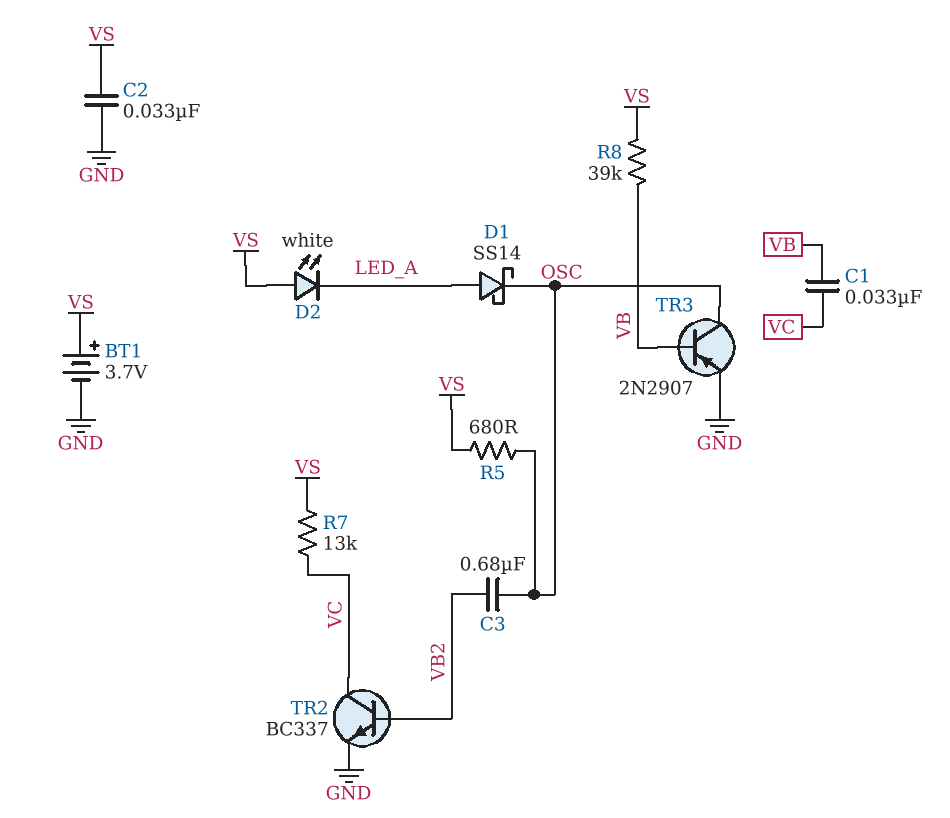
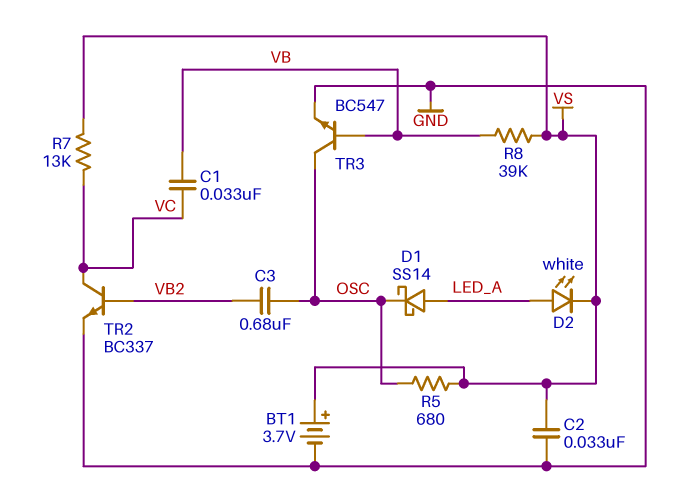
D2: LED white (A VS, K LED_A) -> LED white (A LED_A, K VS)
TR3: PNP 2N2907 (B VB, C OSC, E GND) -> NPN BC547 (B VB, C OSC, E GND)

